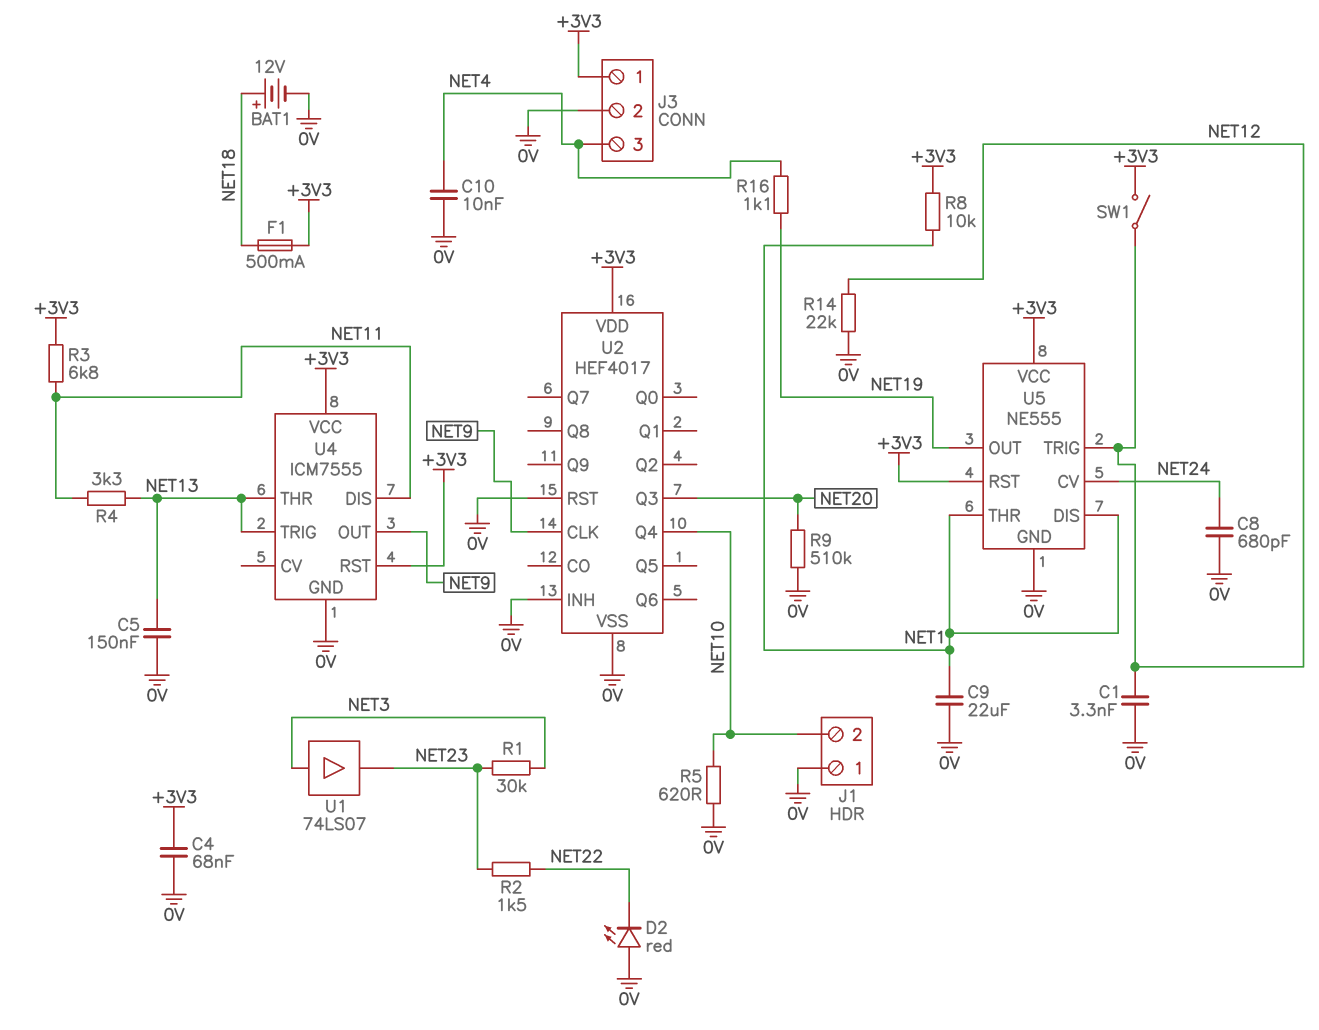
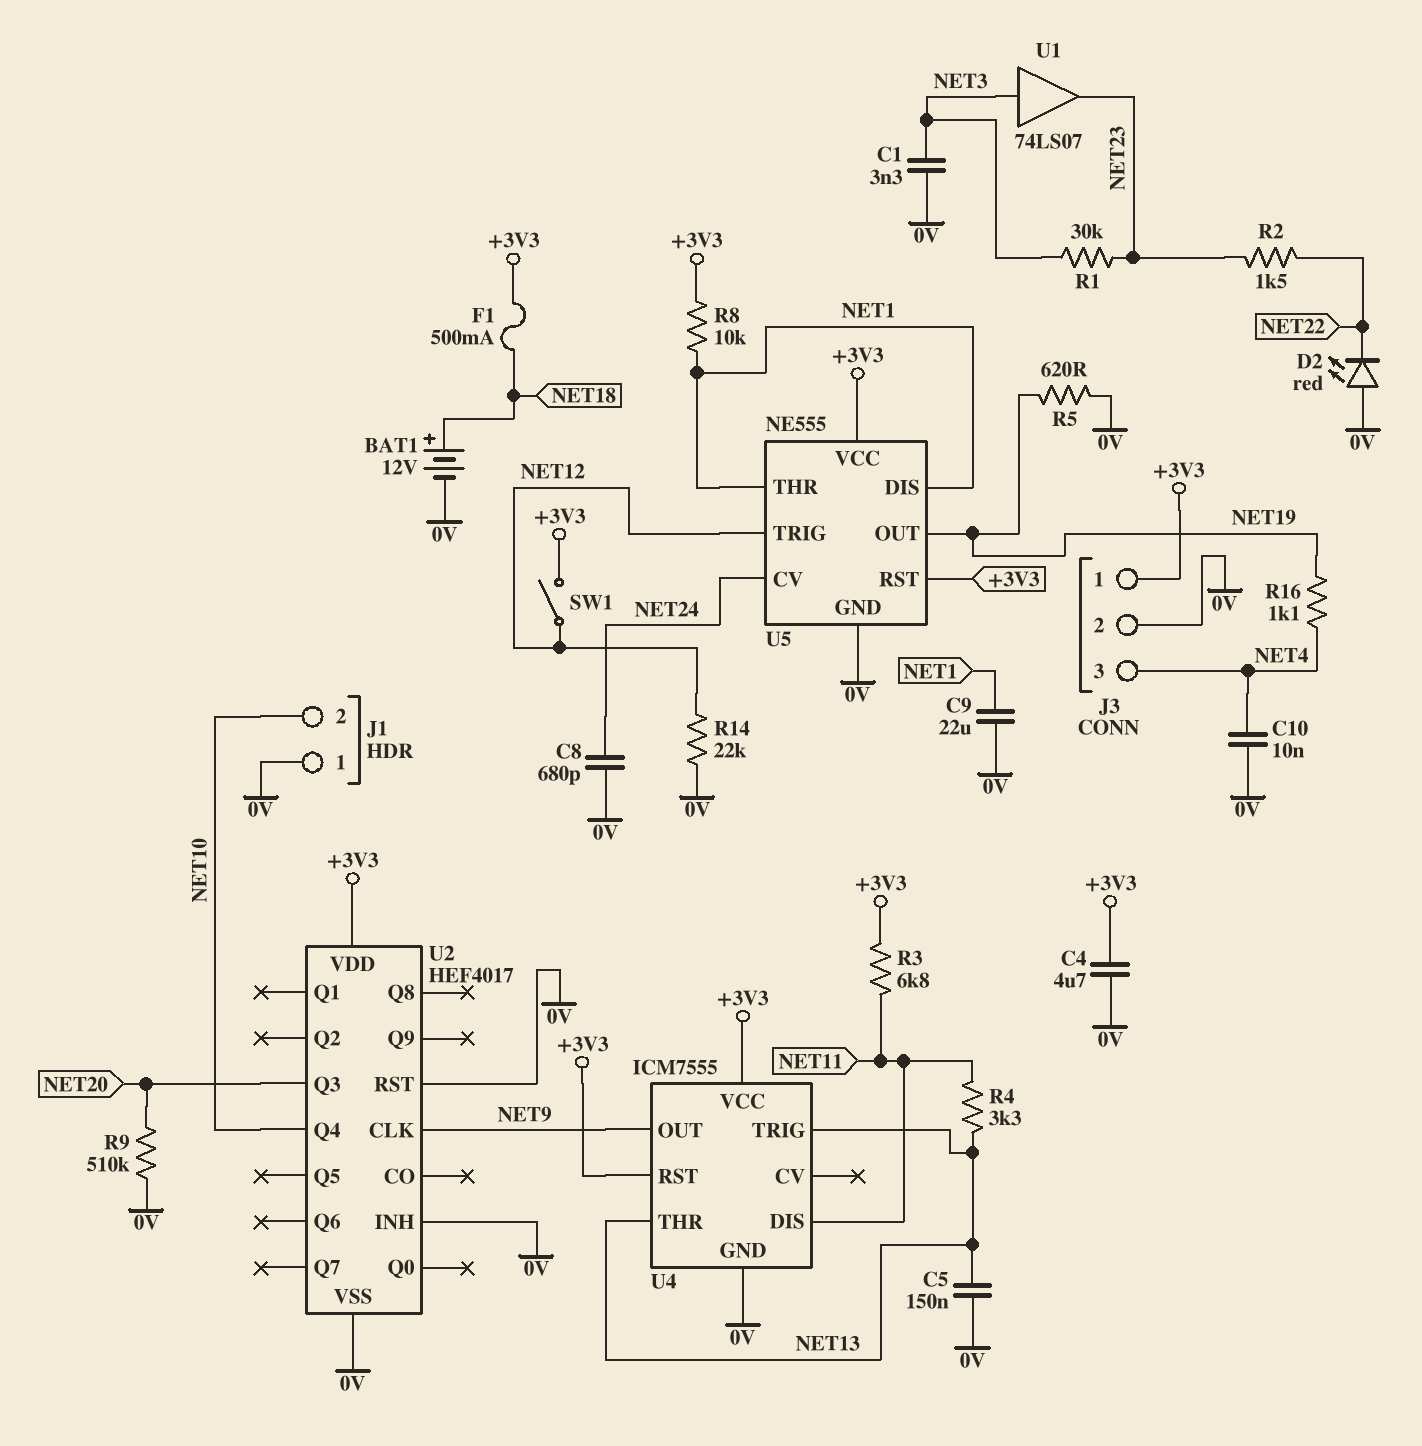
C1: 3.3nF (0V, NET12) -> 3.3nF (0V, NET3)
C4: 68nF (+3V3, 0V) -> 4.7uF (+3V3, 0V)
R5: 620 (0V, NET10) -> 620 (0V, NET19)

